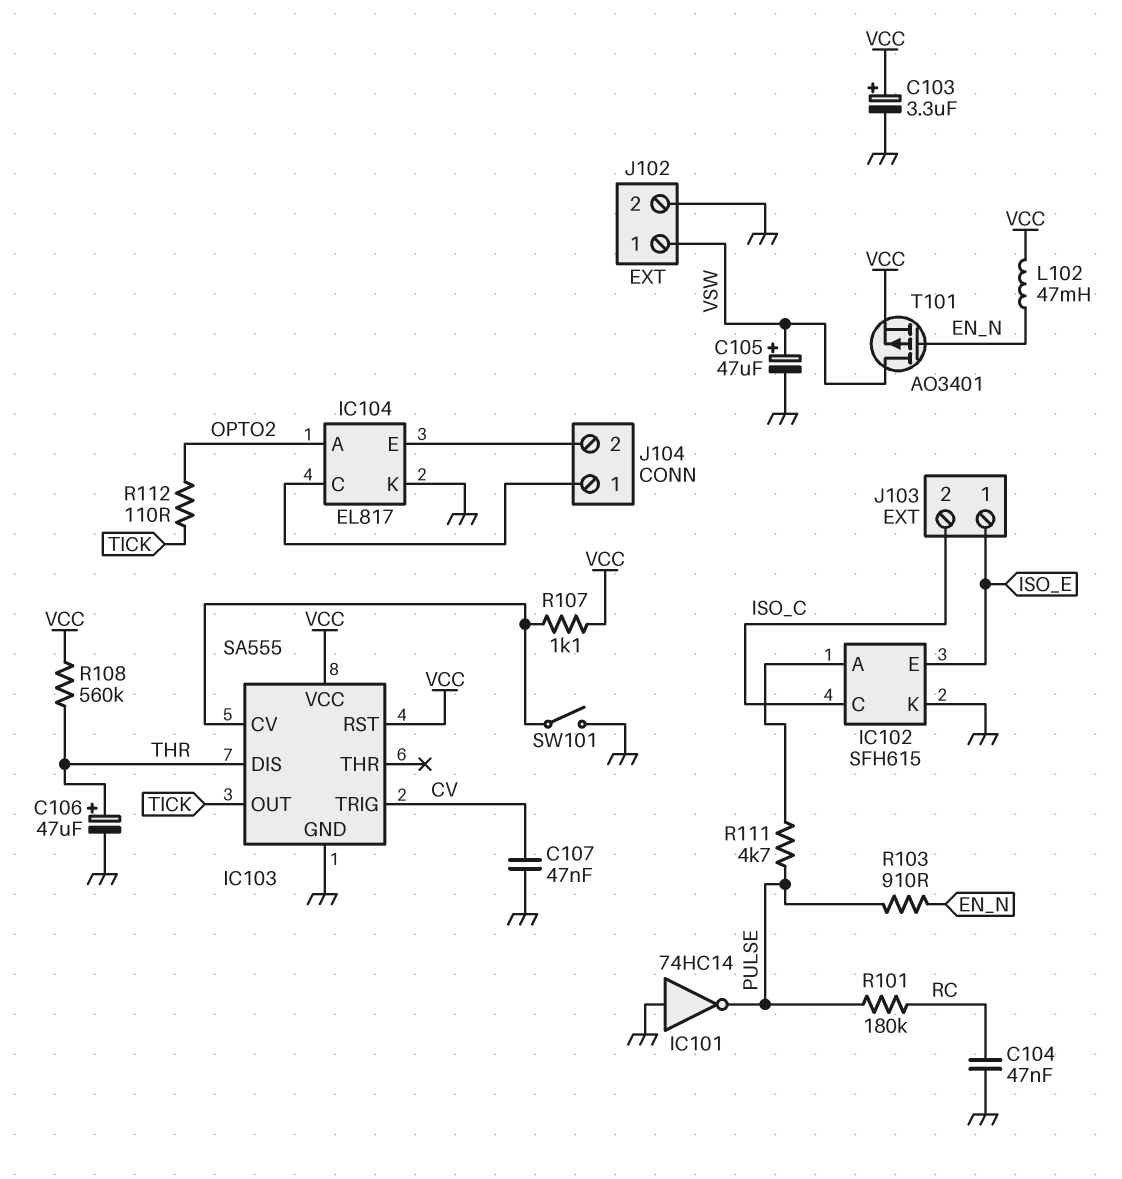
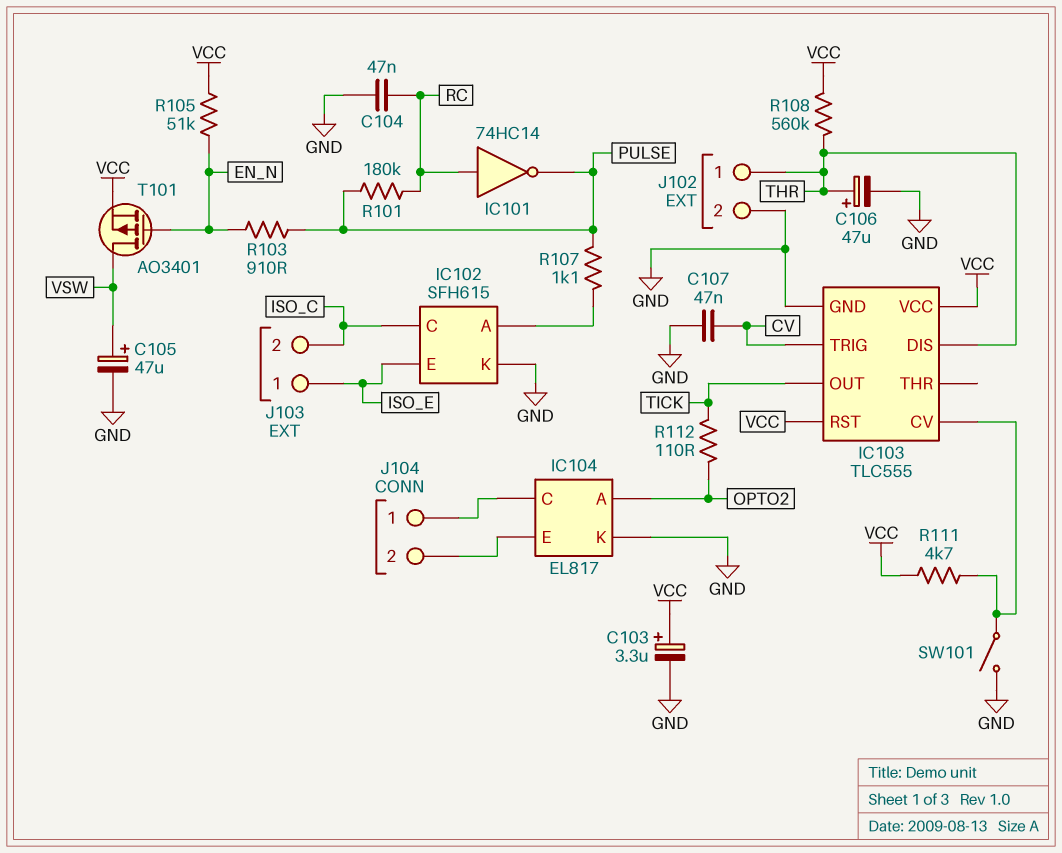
IC101: NOT 74HC14 (in GND, out PULSE) -> NOT 74HC14 (in RC, out PULSE)
IC103: SA555 -> TLC555
J102 pin 1: VSW -> THR
L102: 47mH (EN_N, VCC) -> none
R105: none -> 51k (EN_N, VCC)
R107: 1.1k (IC103/CV, VCC) -> 1.1k (IC102/A, PULSE)
R111: 4.7k (IC102/A, PULSE) -> 4.7k (IC103/CV, VCC)

